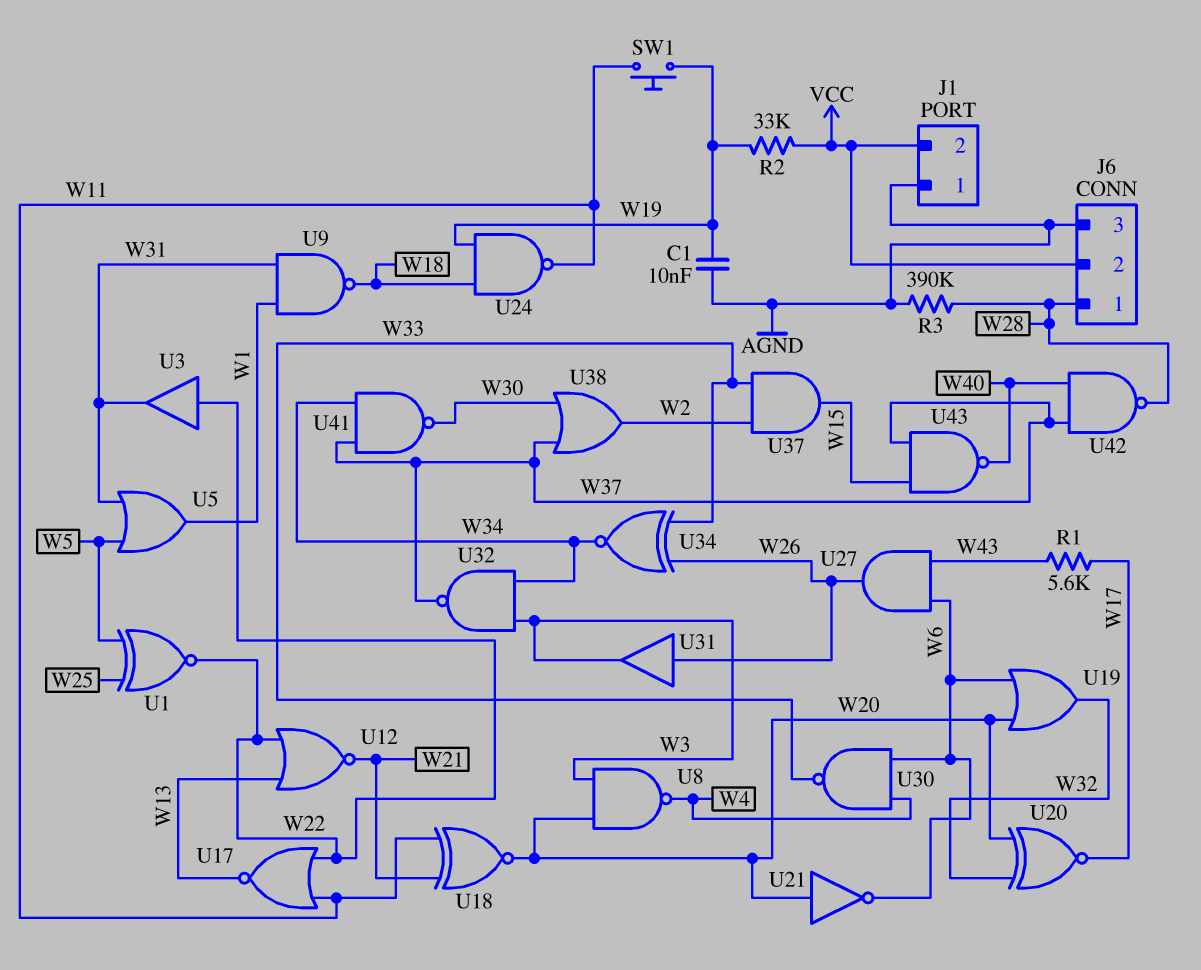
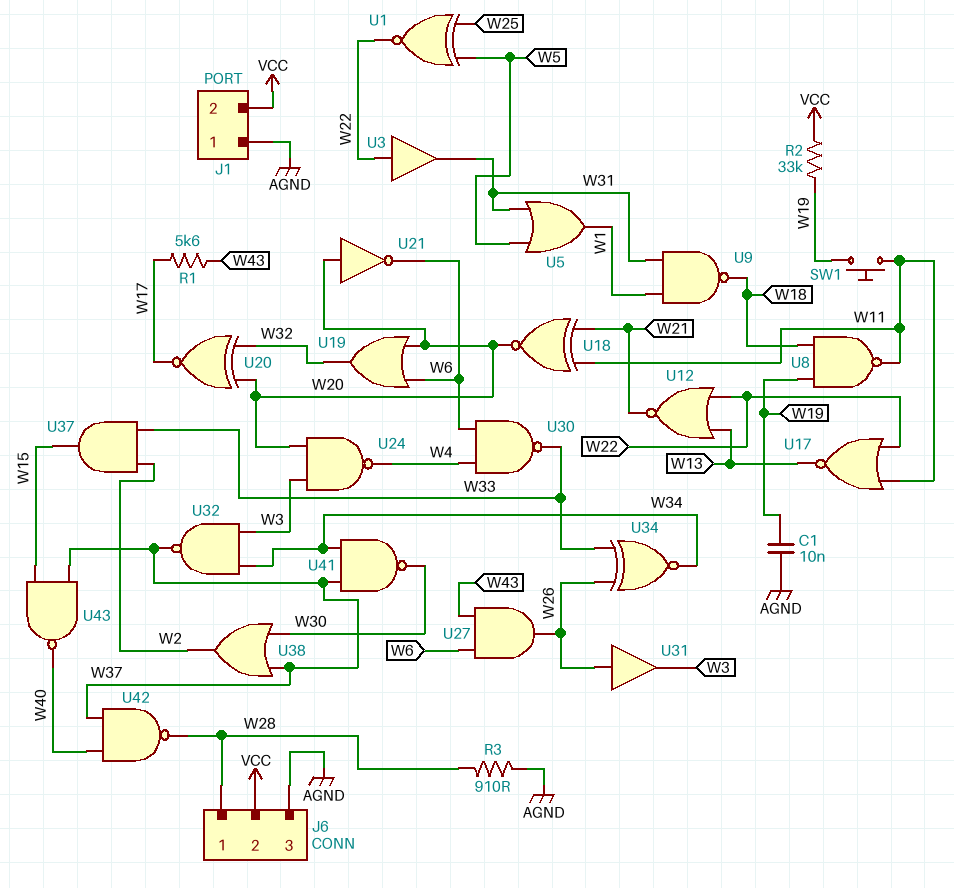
R3: 390k (AGND, W28) -> 910 (AGND, W28)
U8: NAND (in W3, in W20, out W4) -> NAND (in W18, in W19, out W11)
U24: NAND (in W18, in W19, out W11) -> NAND (in W3, in W20, out W4)

